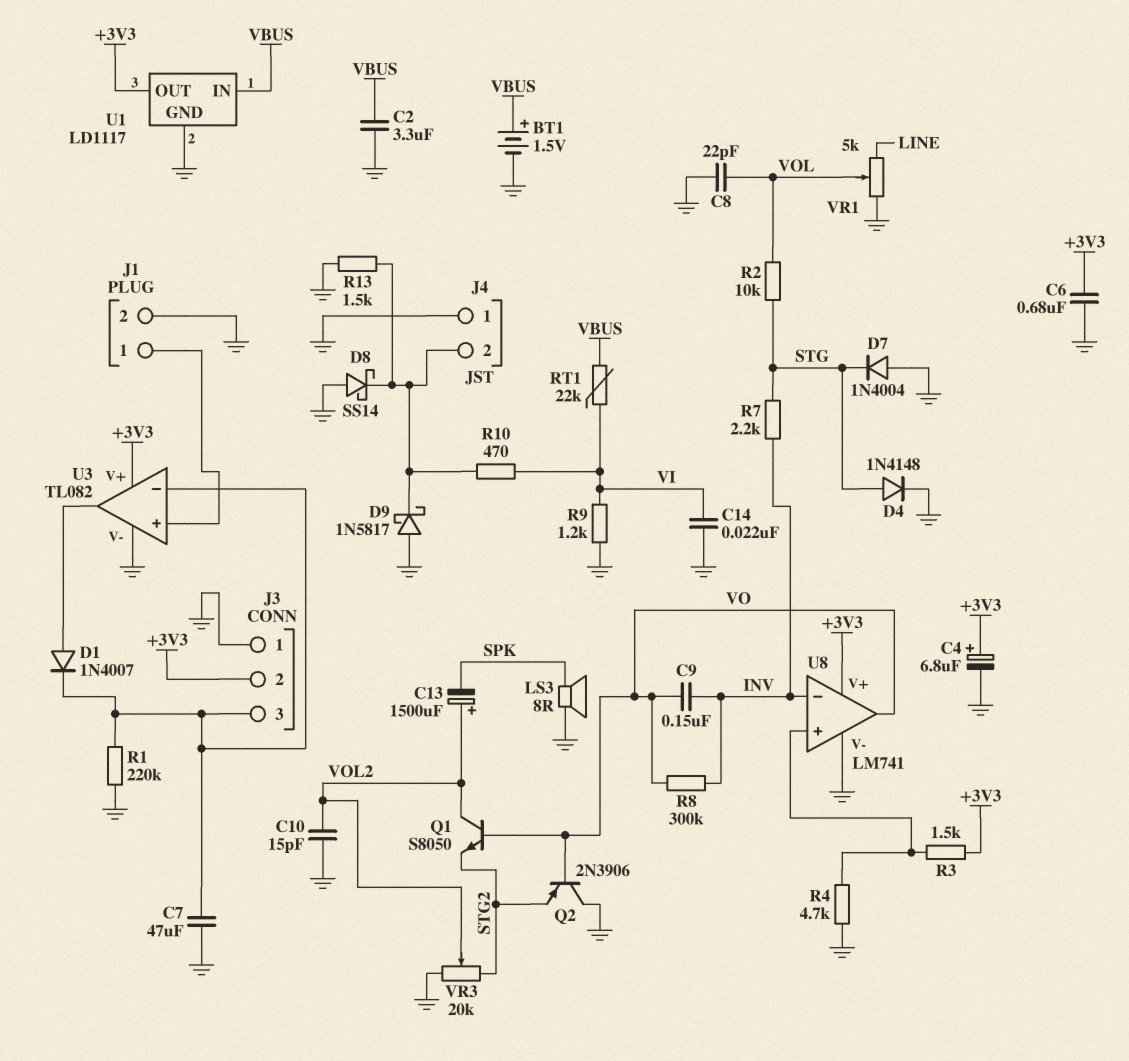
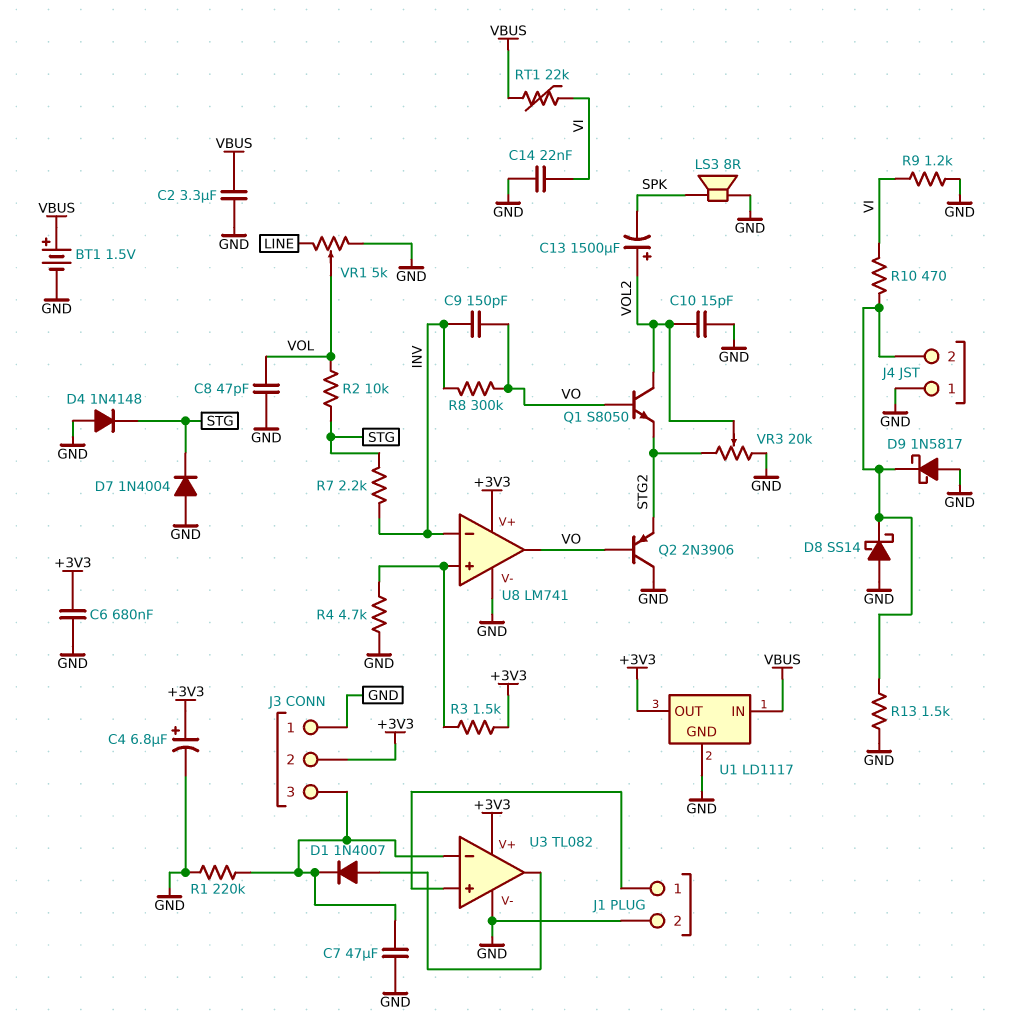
C8: 22pF (GND, VOL) -> 47pF (GND, VOL)
C9: 150nF (INV, VO) -> 150pF (INV, VO)
D4: diode 1N4148 (A STG, K GND) -> diode 1N4148 (A GND, K STG)

